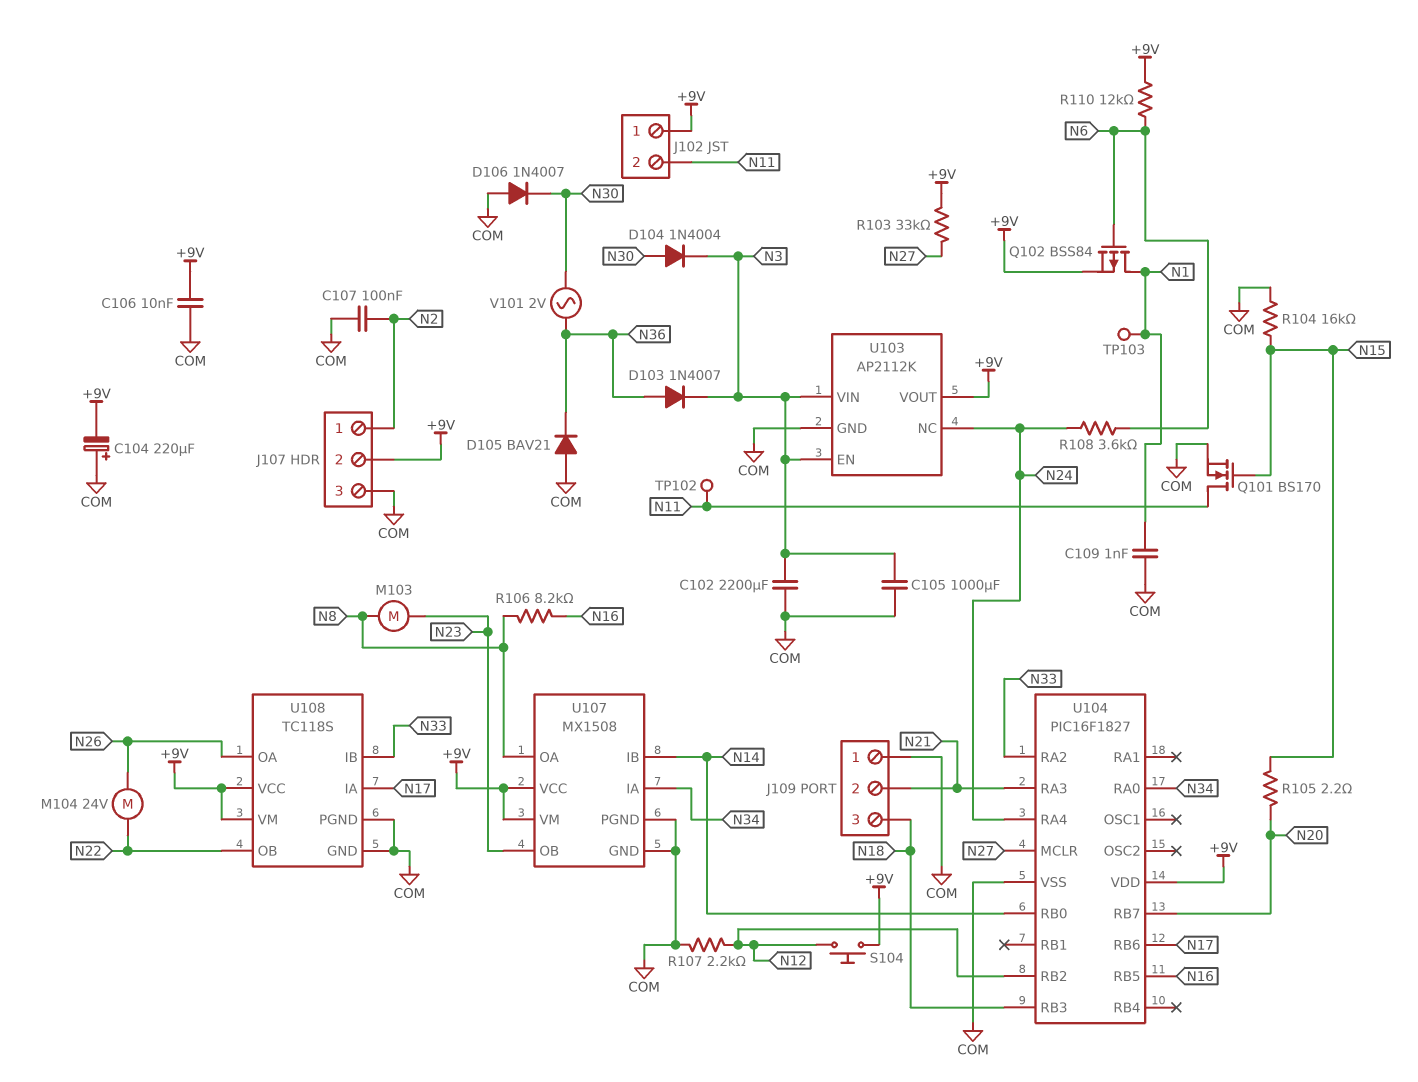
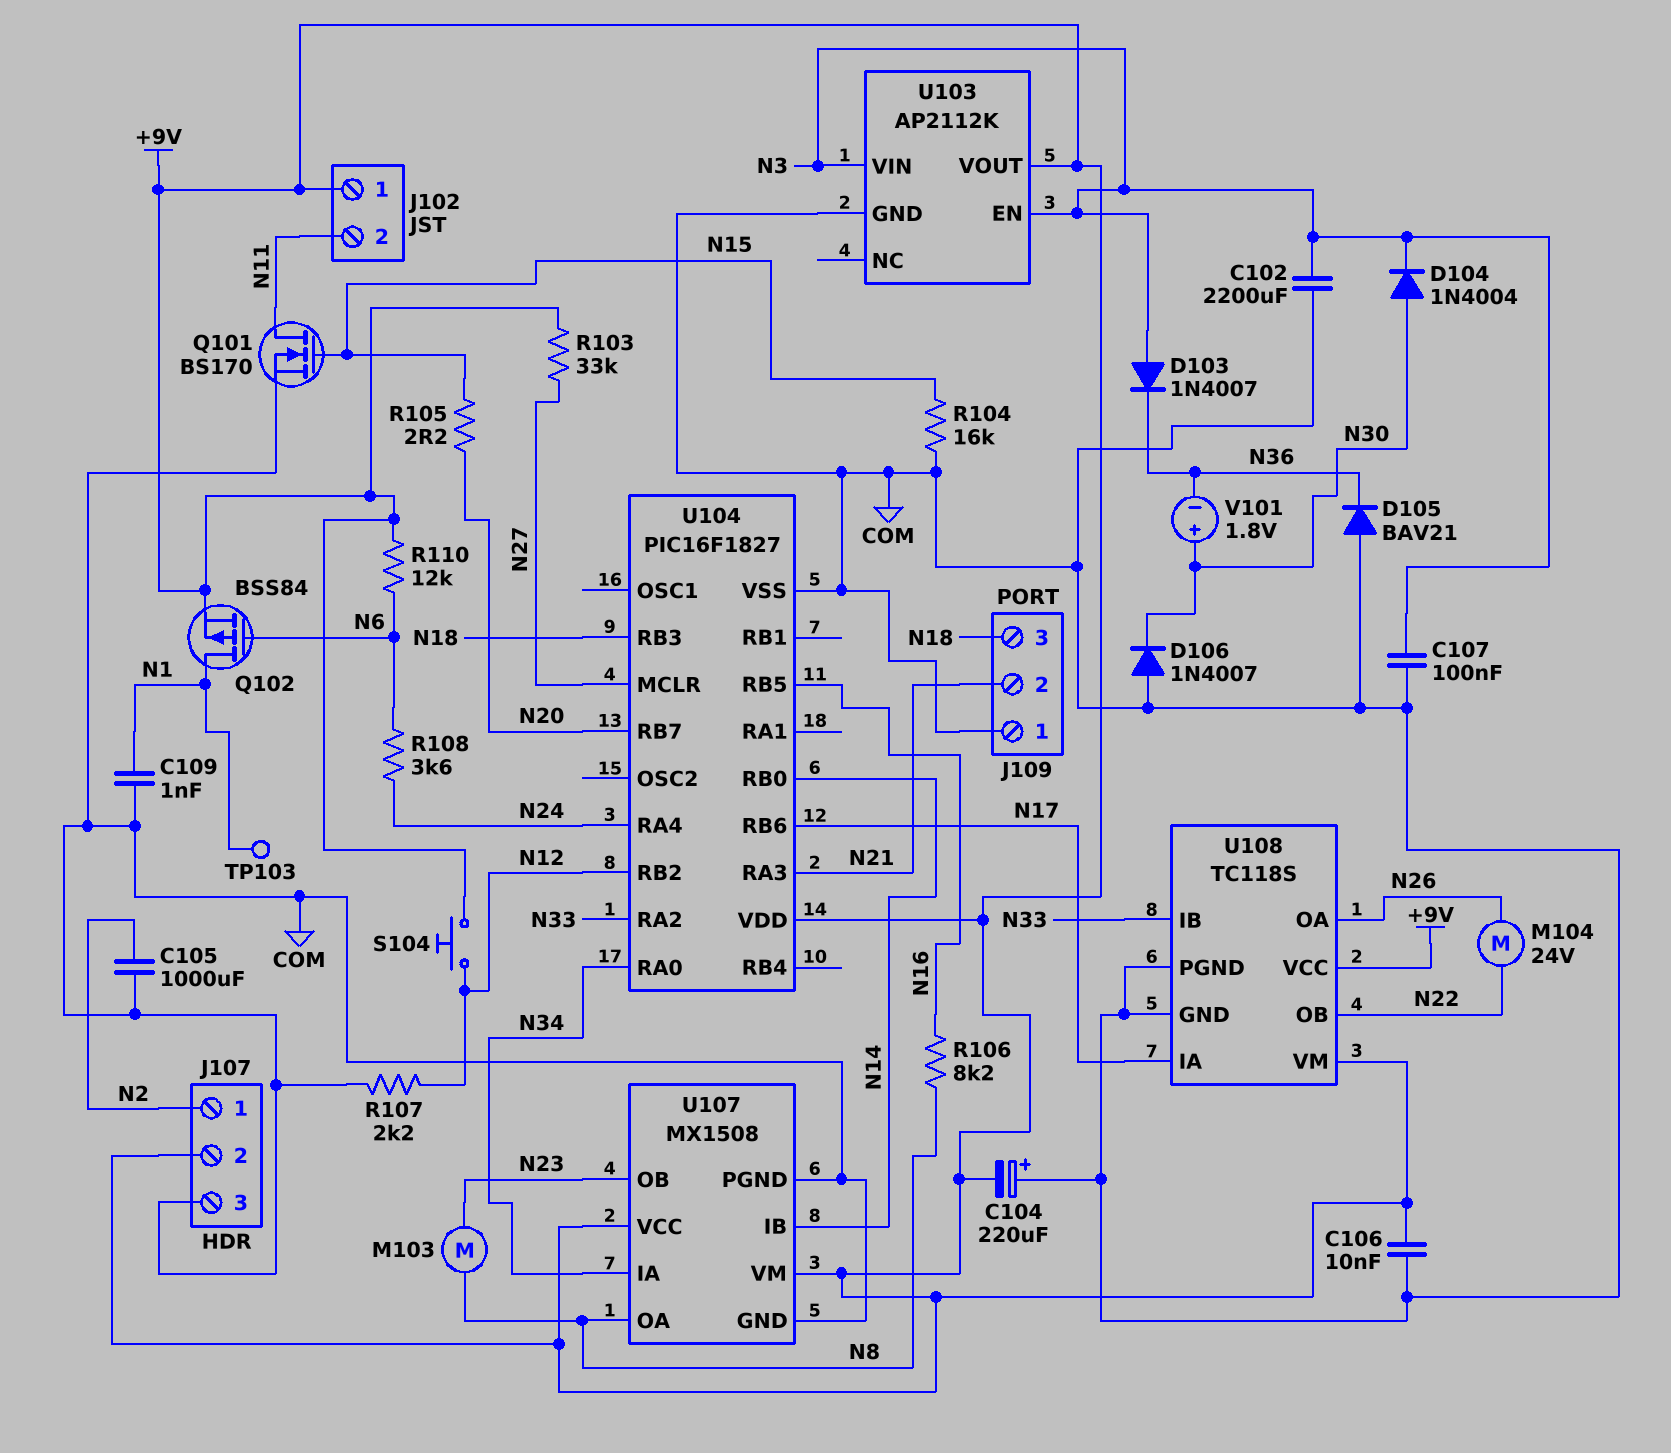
C105: 1000uF (COM, N3) -> 1000uF (COM, N2)
C107: 100nF (COM, N2) -> 100nF (COM, N3)
D103: diode 1N4007 (A N36, K N3) -> diode 1N4007 (A N3, K N36)
TP102: test point (N11) -> none
U103 pin NC: N24 -> none
V101: AC 2V (N30, N36) -> 1.8V (plus N30, minus N36)

